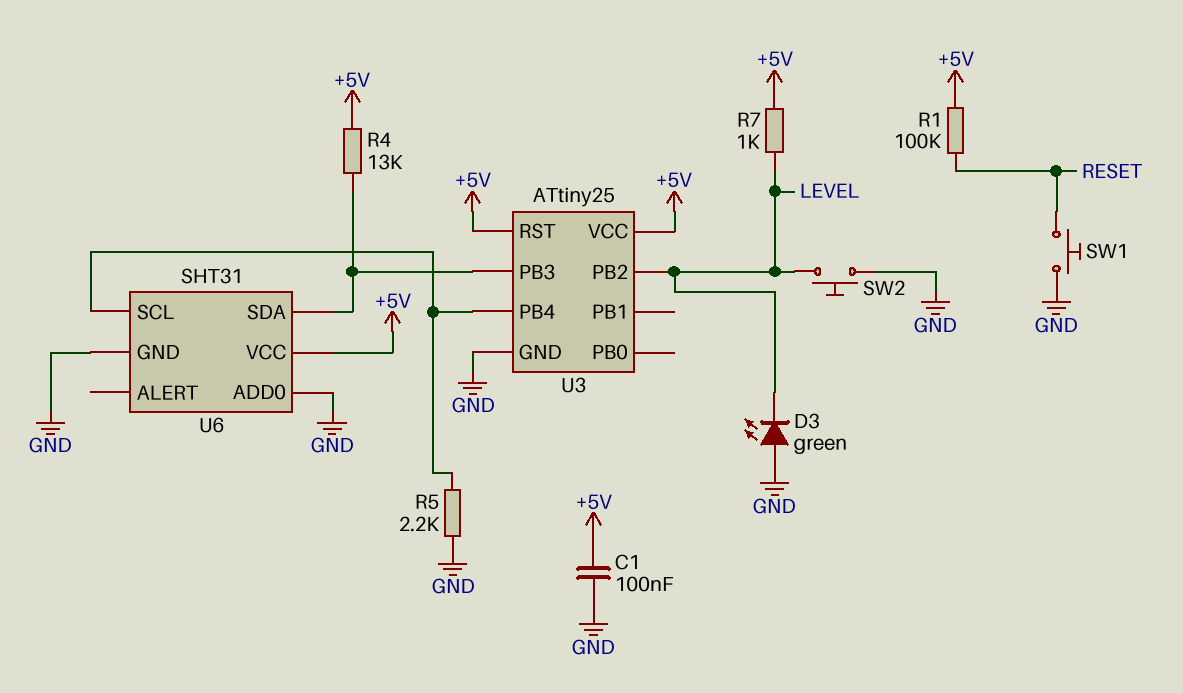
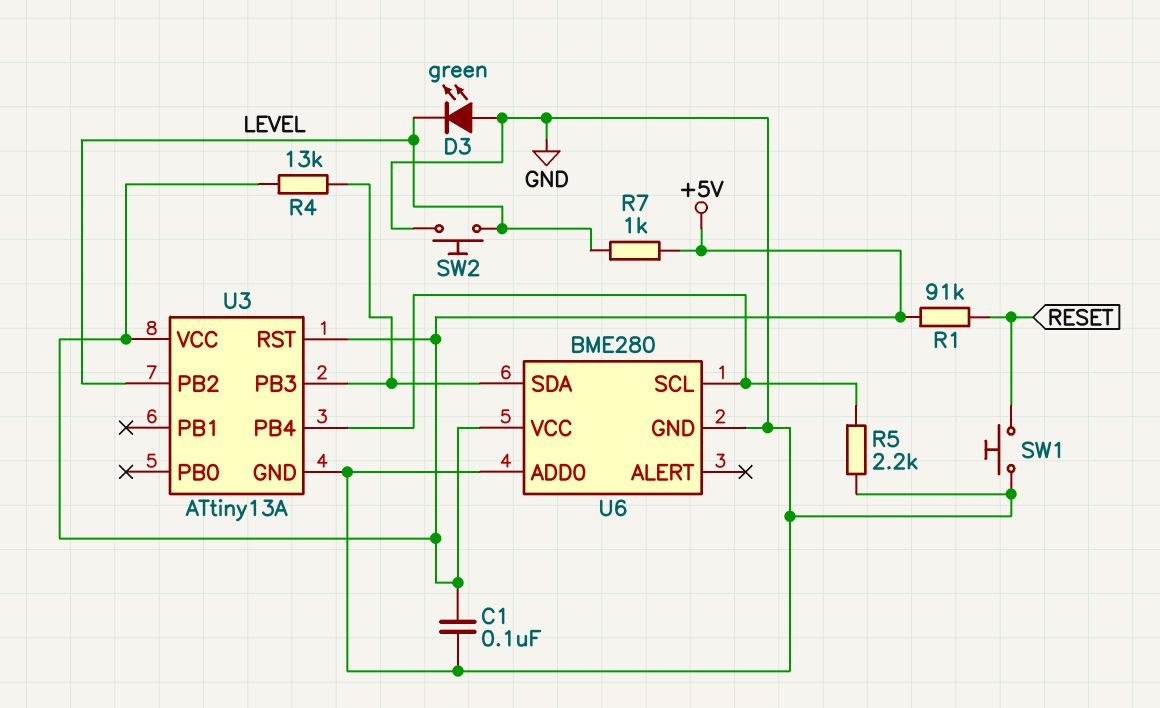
R1: 100k (+5V, RESET) -> 91k (+5V, RESET)
U3: ATtiny25 -> ATtiny13A
U6: SHT31 -> BME280

